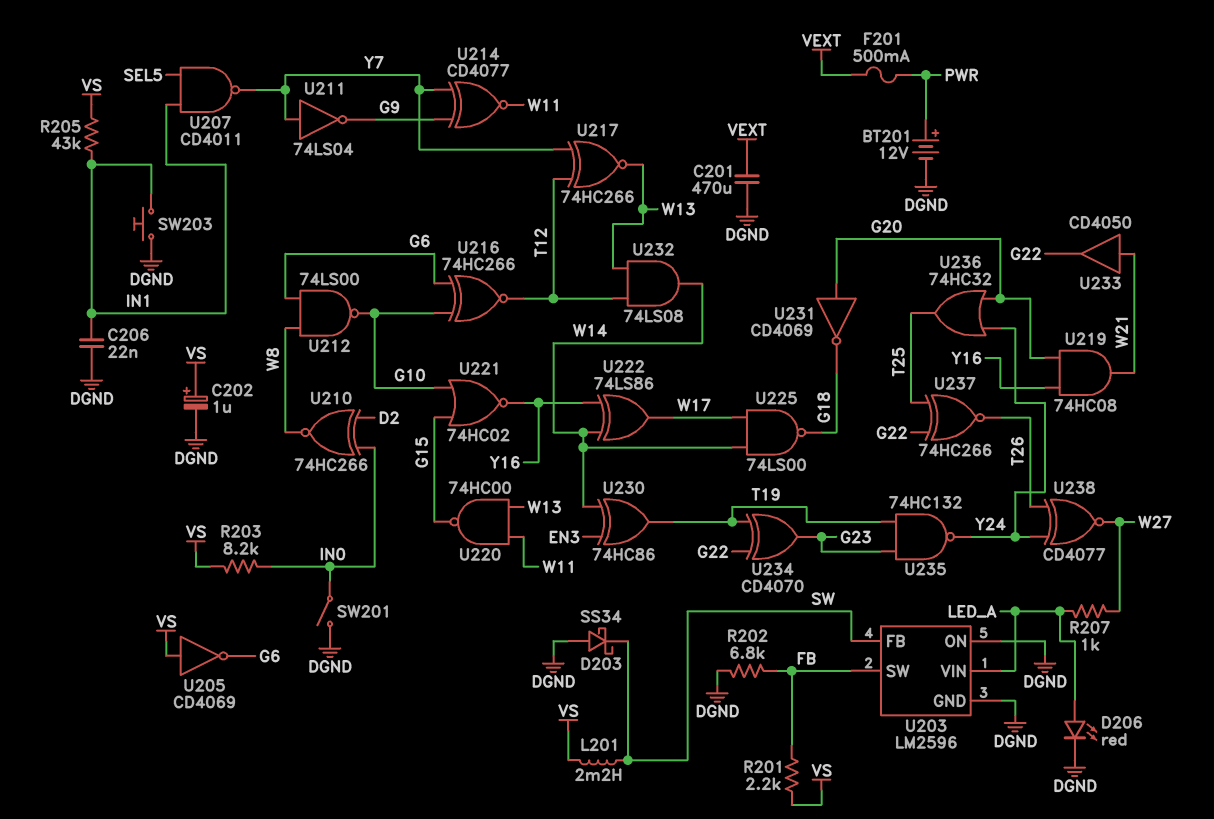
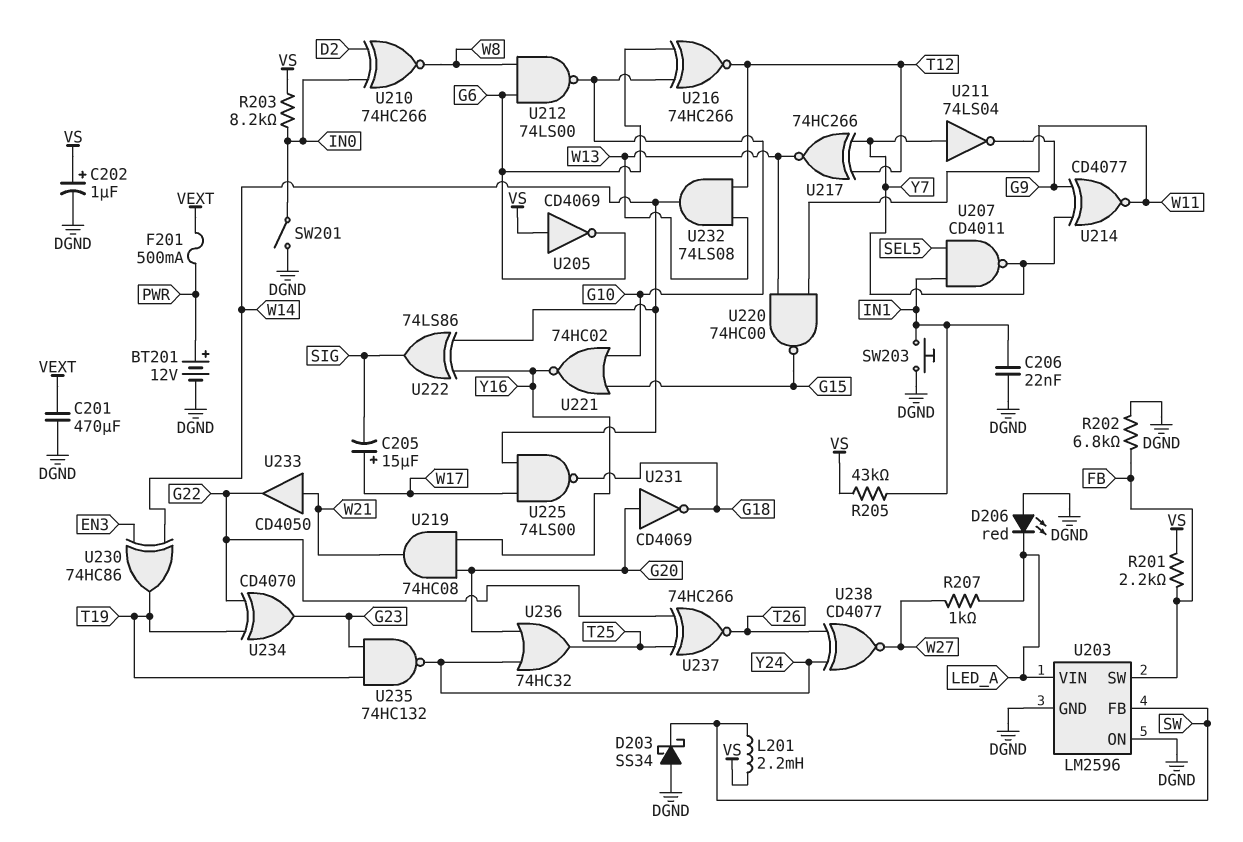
C205: none -> 15uF (plus W17, minus SIG)
D206: LED red (A LED_A, K DGND) -> LED red (A DGND, K LED_A)
U222: XOR 74LS86 (in W14, in Y16, out W17) -> XOR 74LS86 (in W14, in Y16, out SIG)

